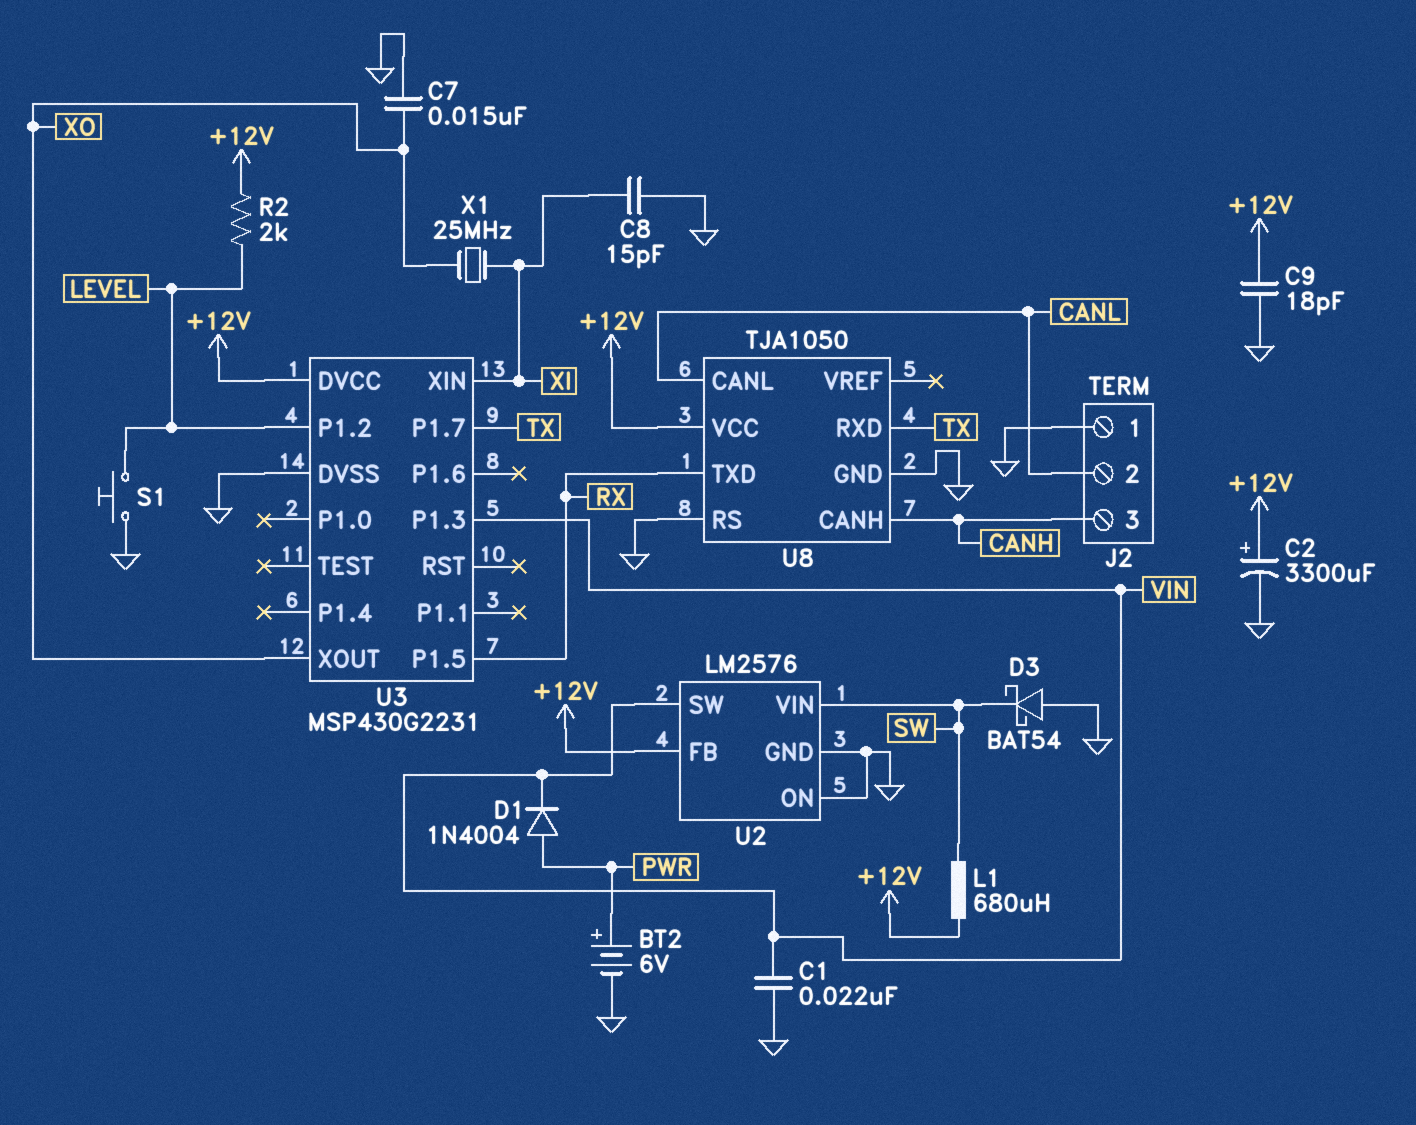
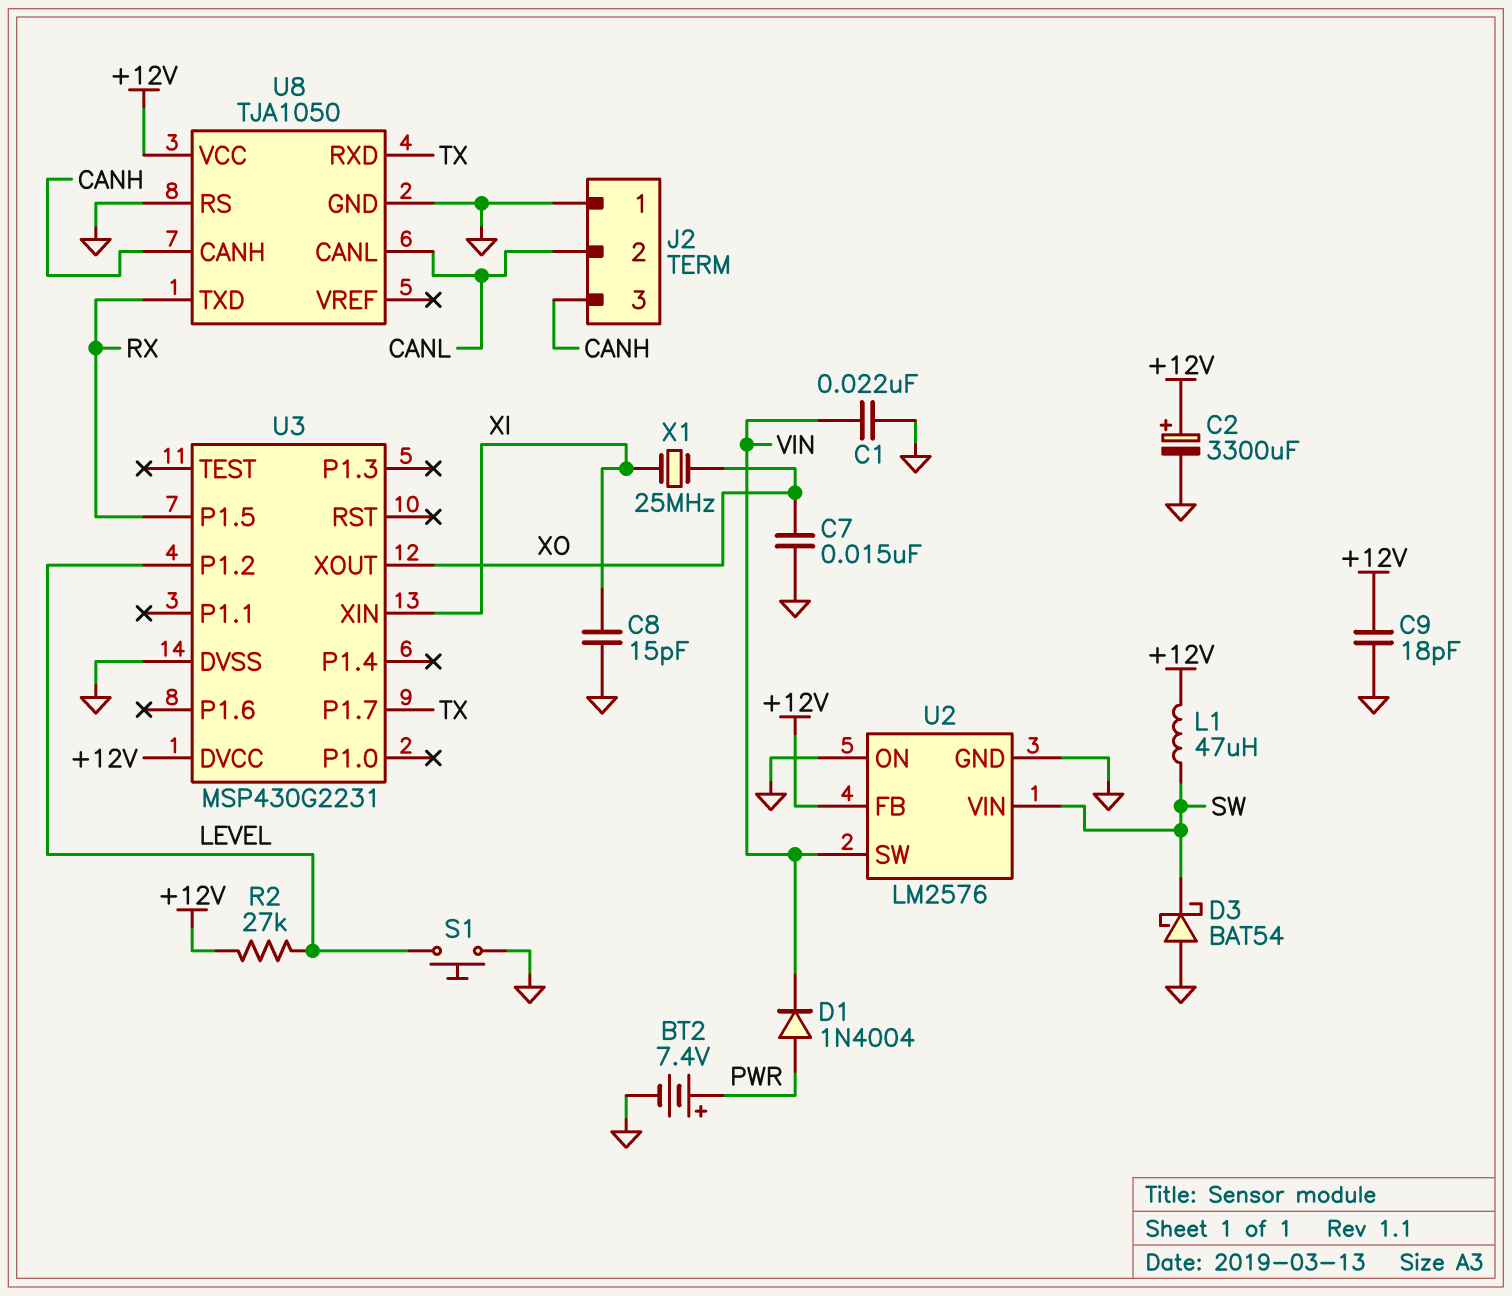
BT2: 6V (plus PWR, minus GND) -> 7.4V (plus PWR, minus GND)
L1: 680uH (+12V, SW) -> 47uH (+12V, SW)
R2: 2k (+12V, LEVEL) -> 27k (+12V, LEVEL)
U3 pin P1.3: VIN -> none

